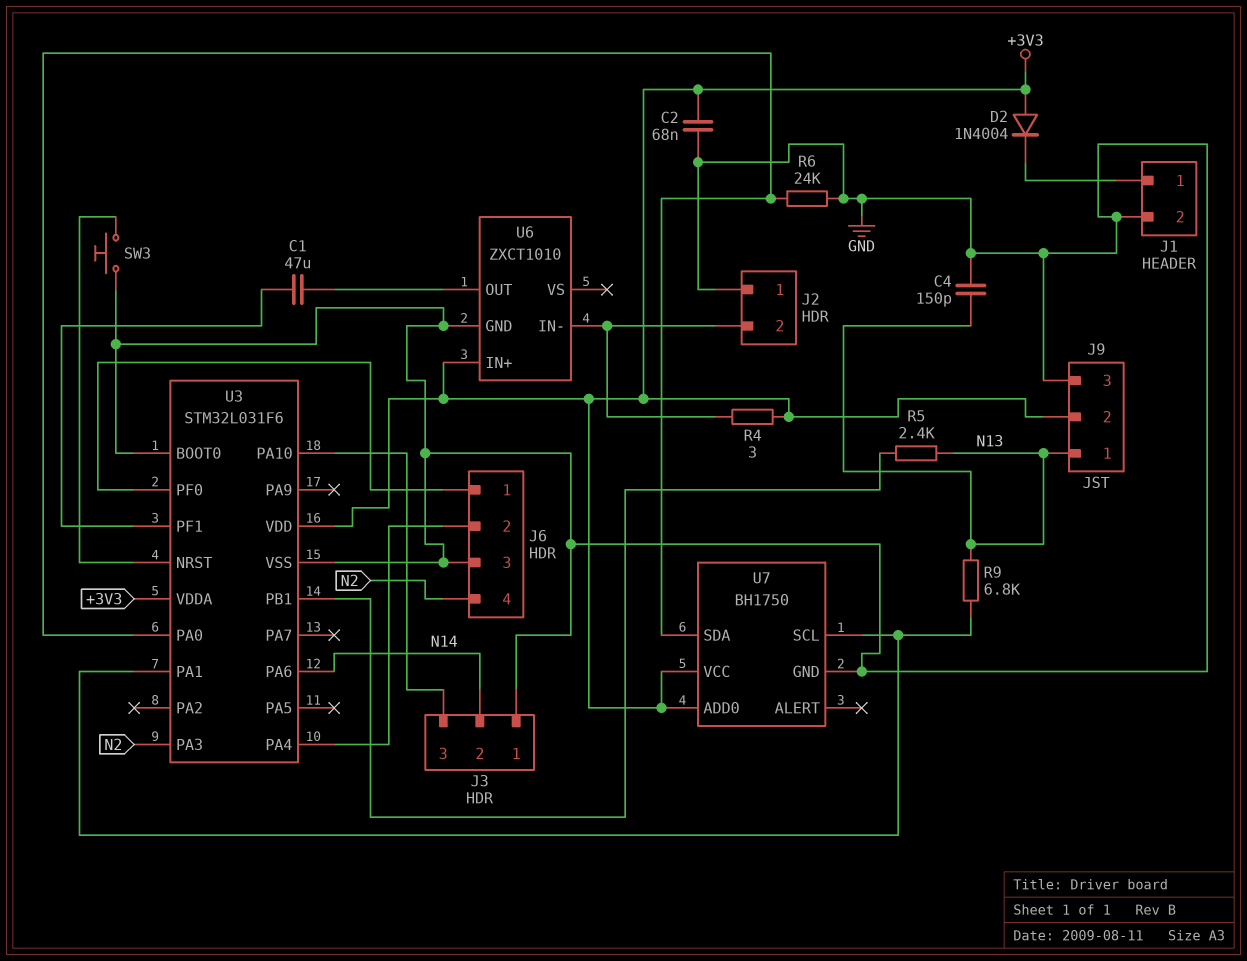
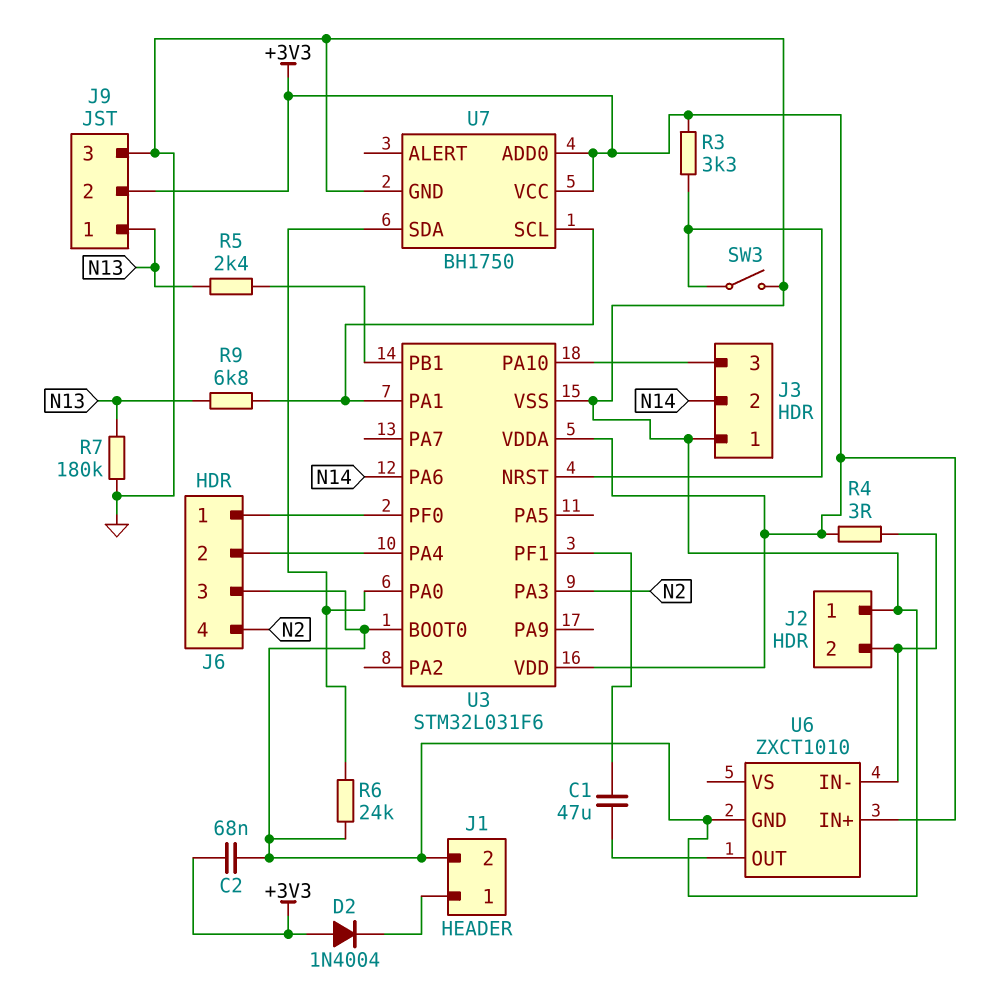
C4: 150pF (GND, N13) -> none
R3: none -> 3.3k (+3V3, U3/NRST)
R7: none -> 180k (GND, N13)
SW3: button (GND, U3/NRST) -> switch (GND, U3/NRST)

